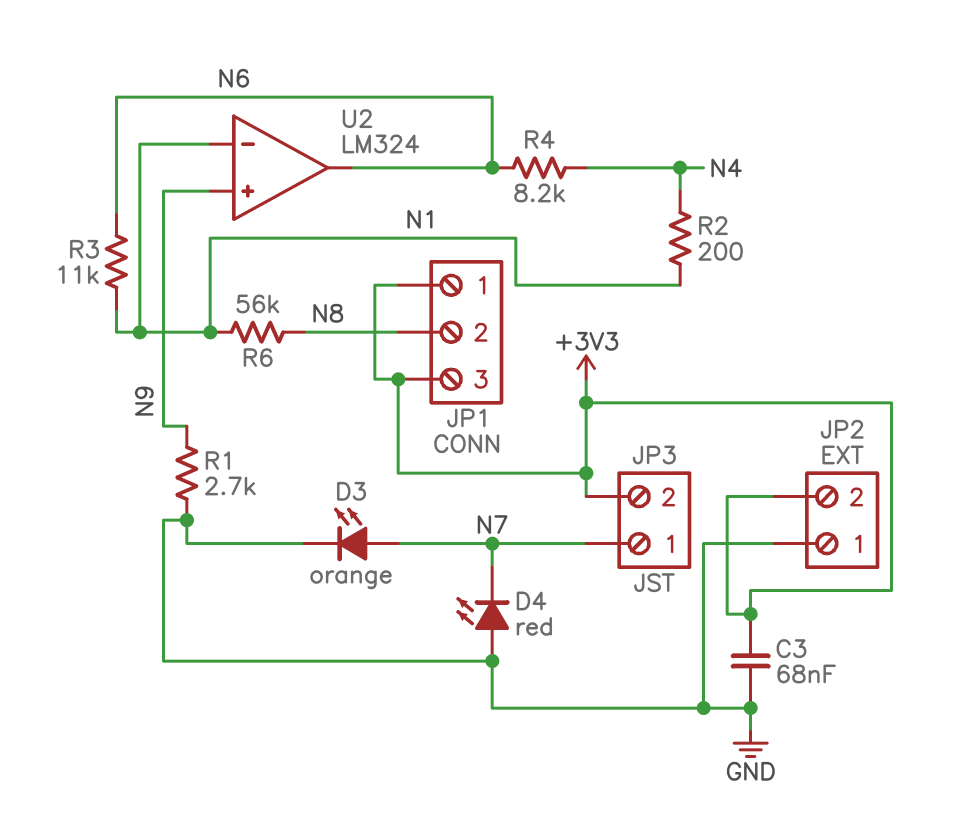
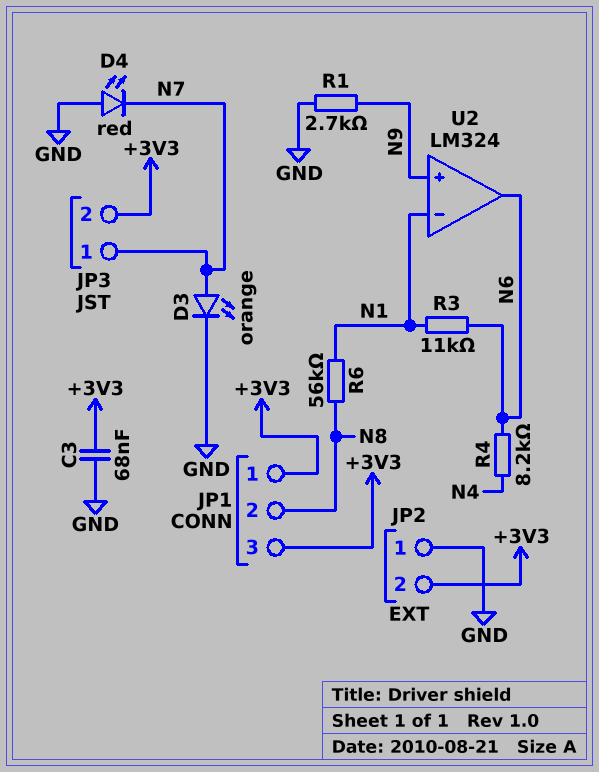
R2: 200 (N1, N4) -> none

